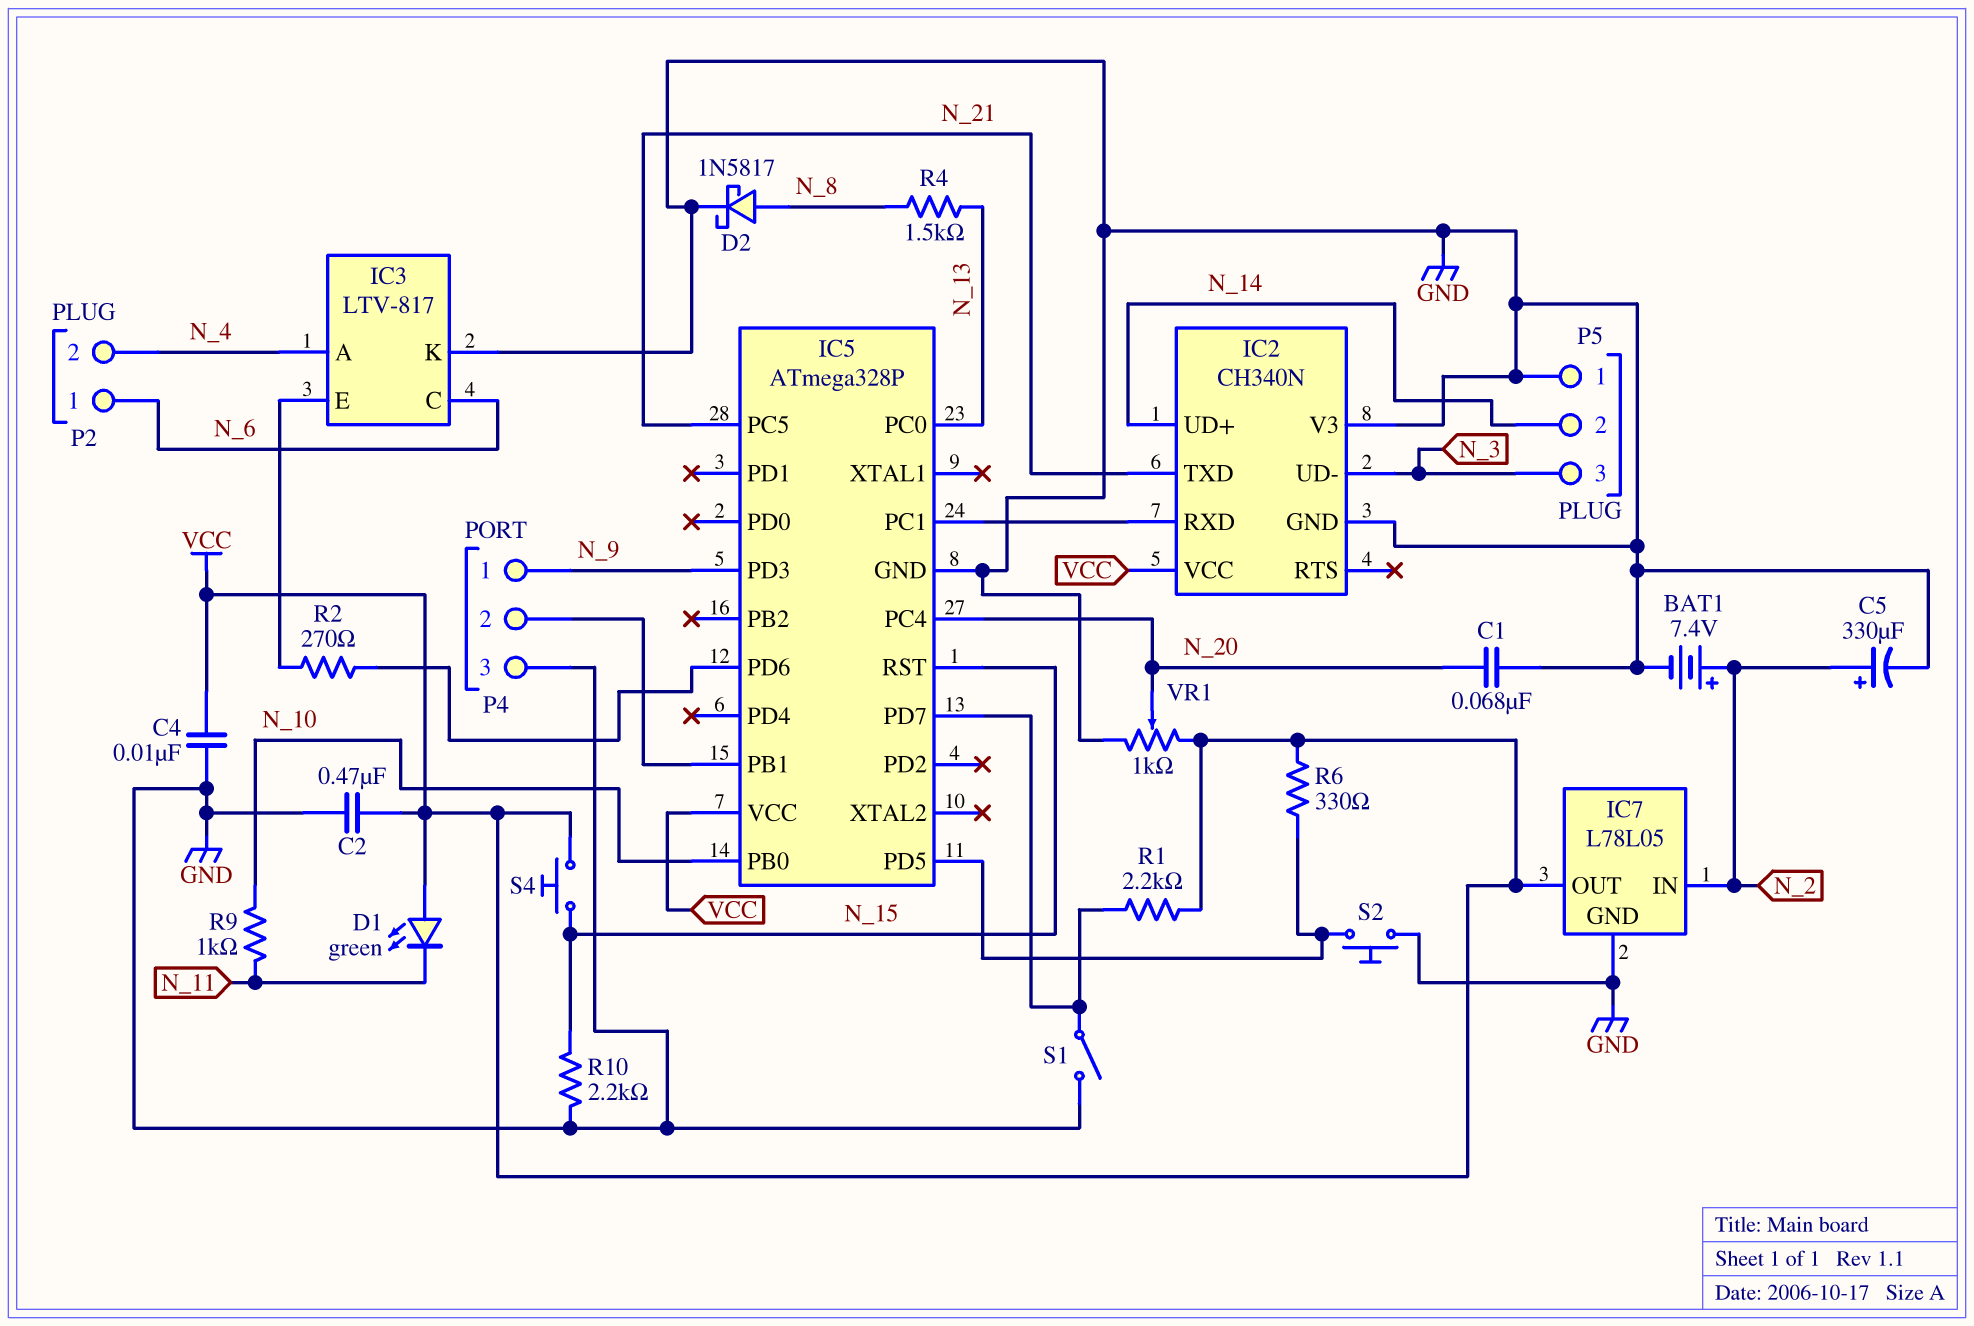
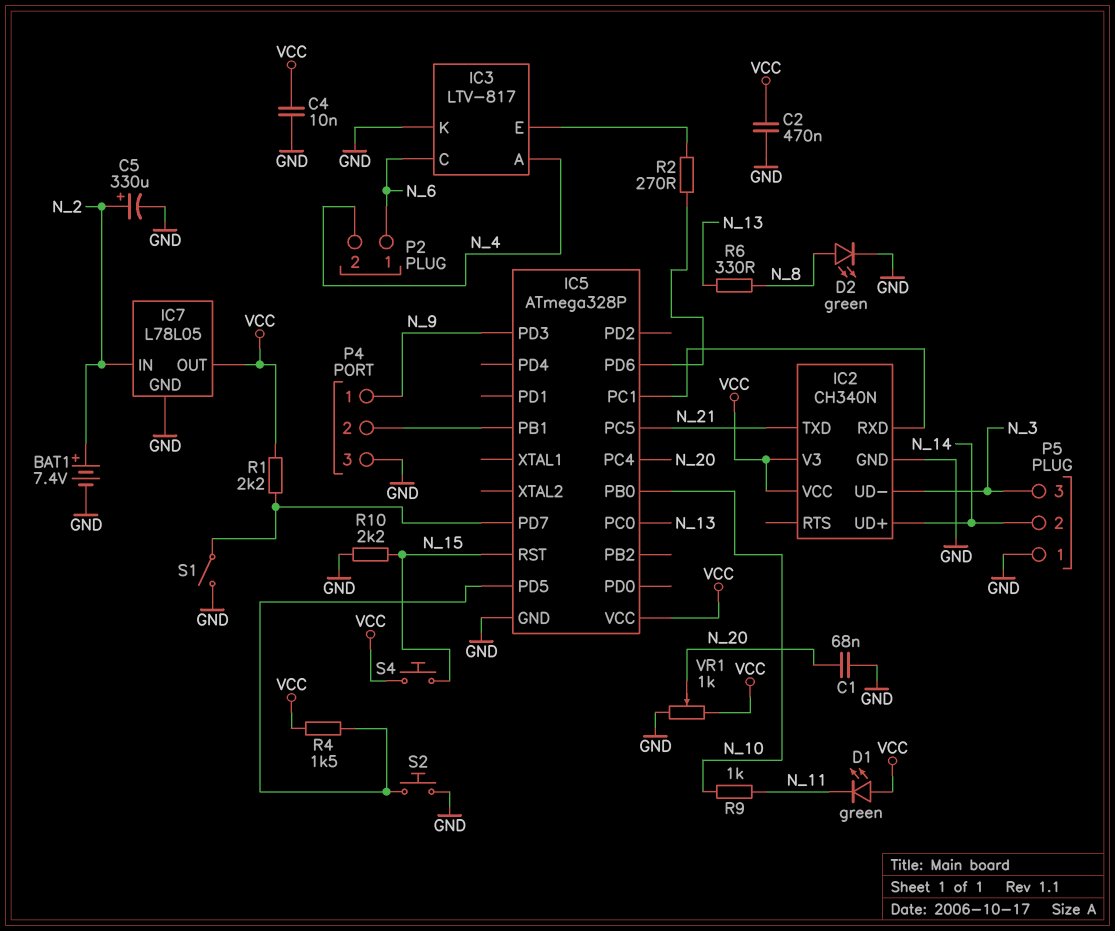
D2: schottky 1N5817 (A N_8, K GND) -> LED green (A N_8, K GND)
IC2 pin V3: GND -> VCC
R4: 1.5k (N_8, N_13) -> 1.5k (IC5/PD5, VCC)
R6: 330 (IC5/PD5, VCC) -> 330 (N_8, N_13)

